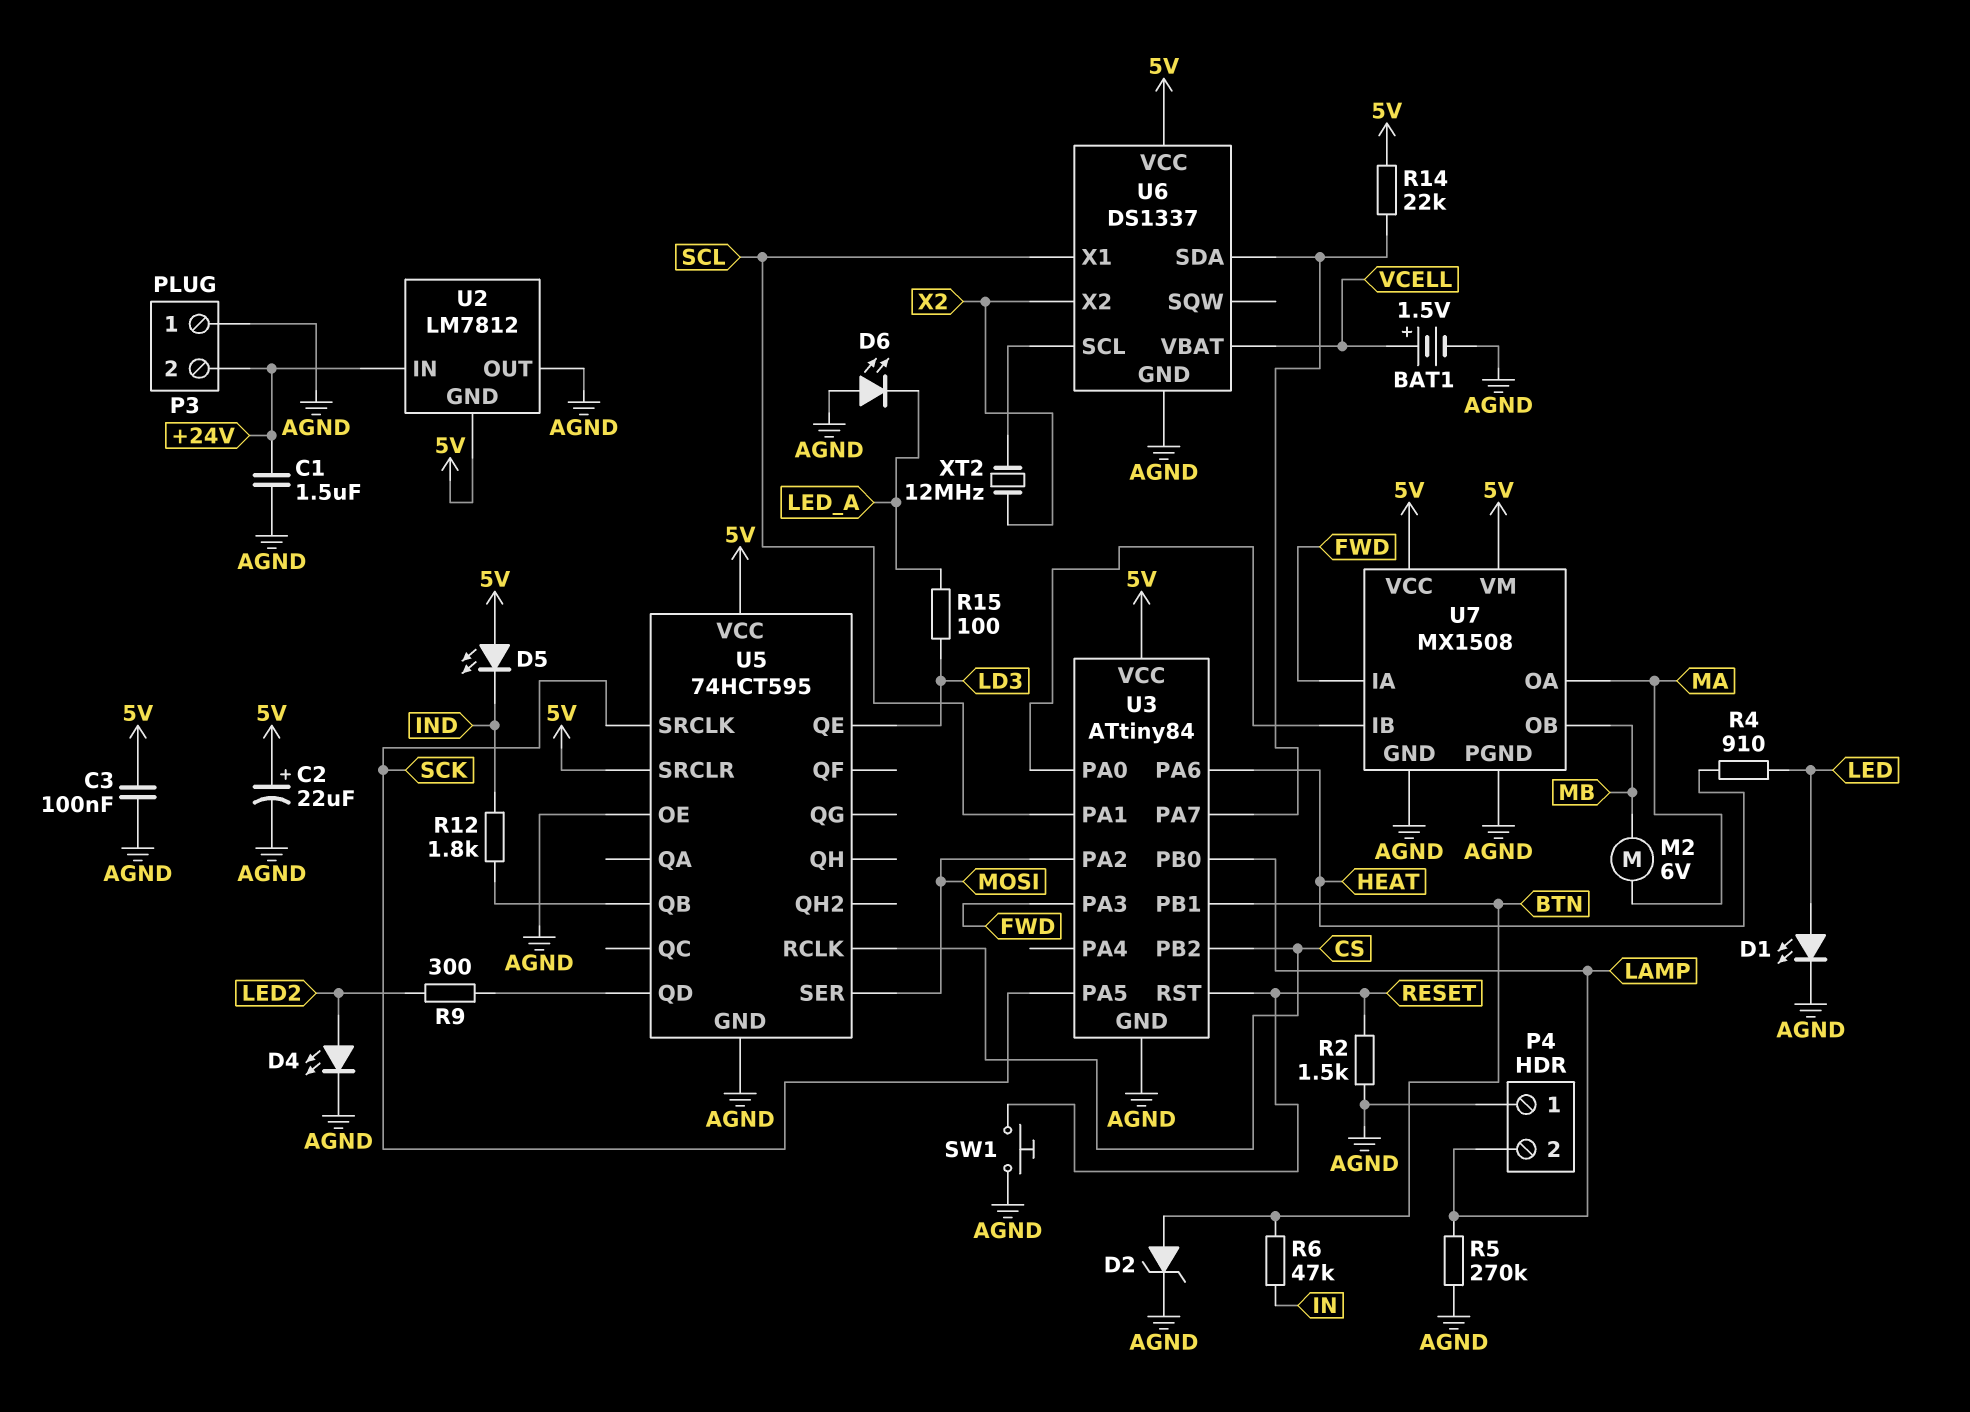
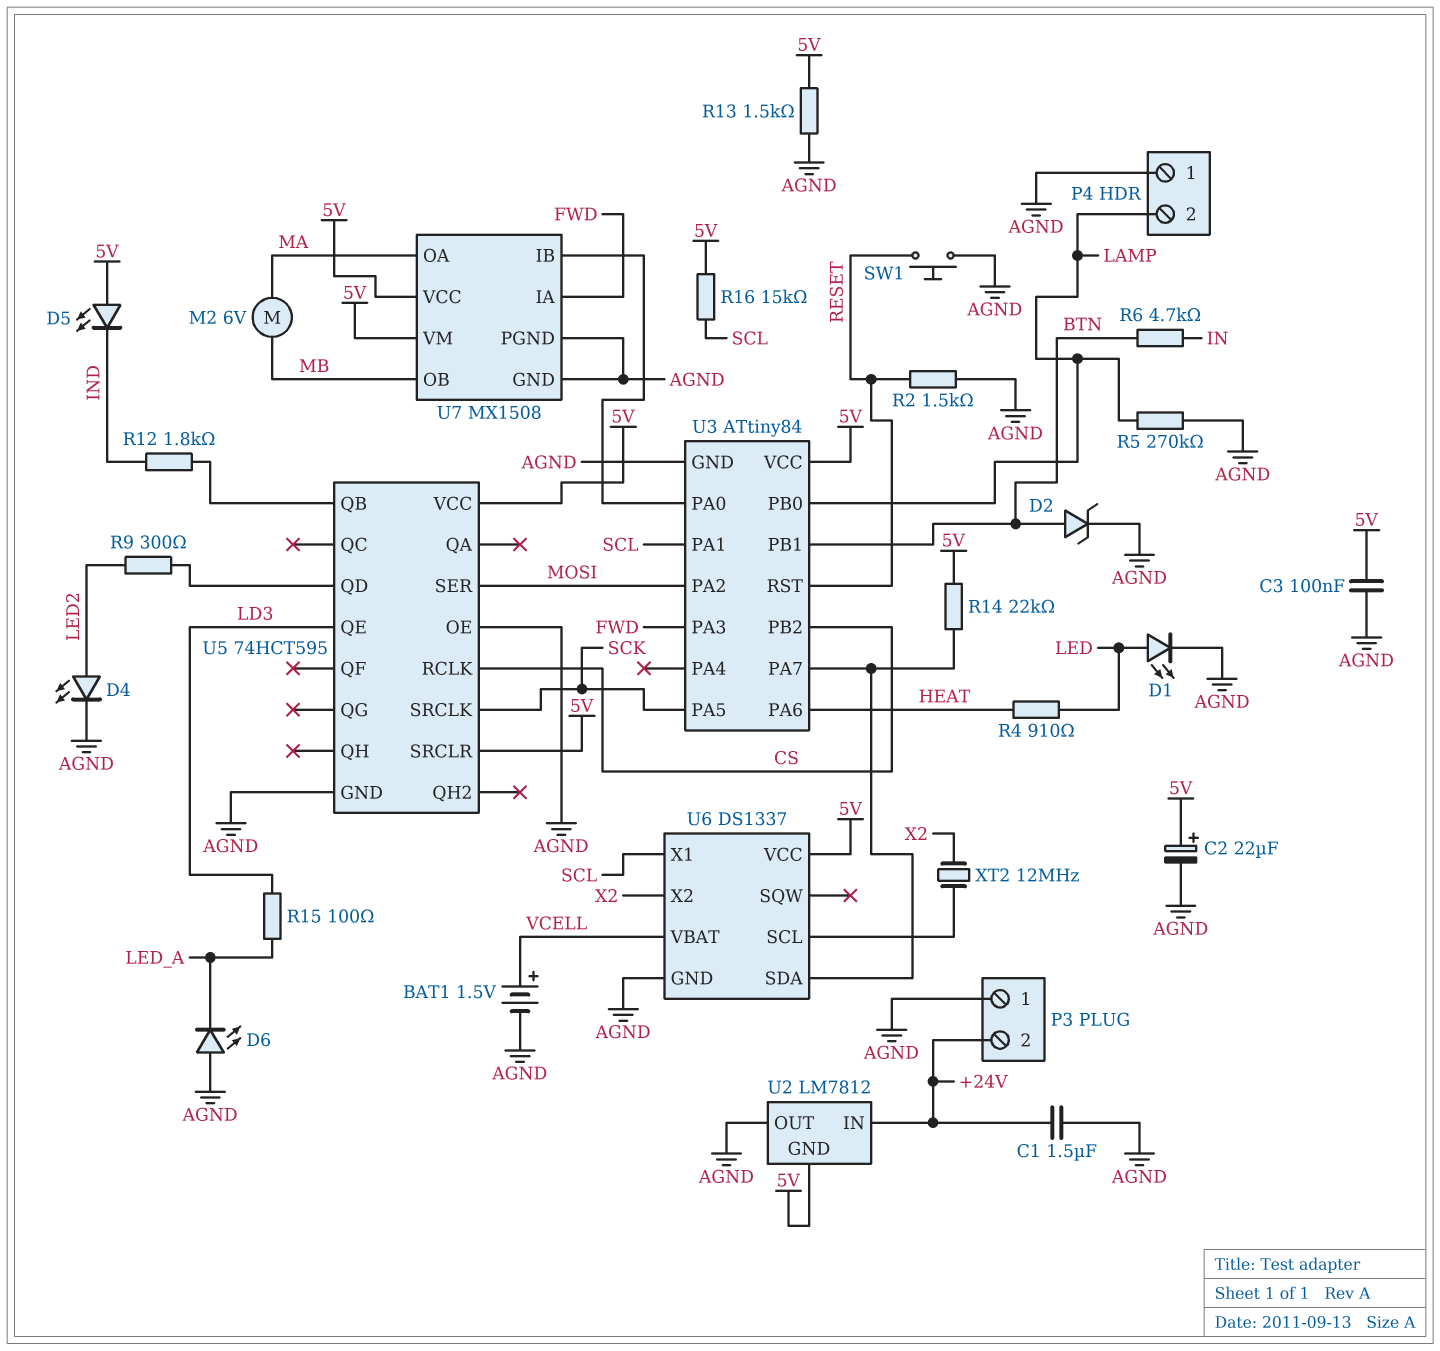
R6: 47k (BTN, IN) -> 4.7k (BTN, IN)
R13: none -> 1.5k (5V, AGND)
R16: none -> 15k (5V, SCL)

